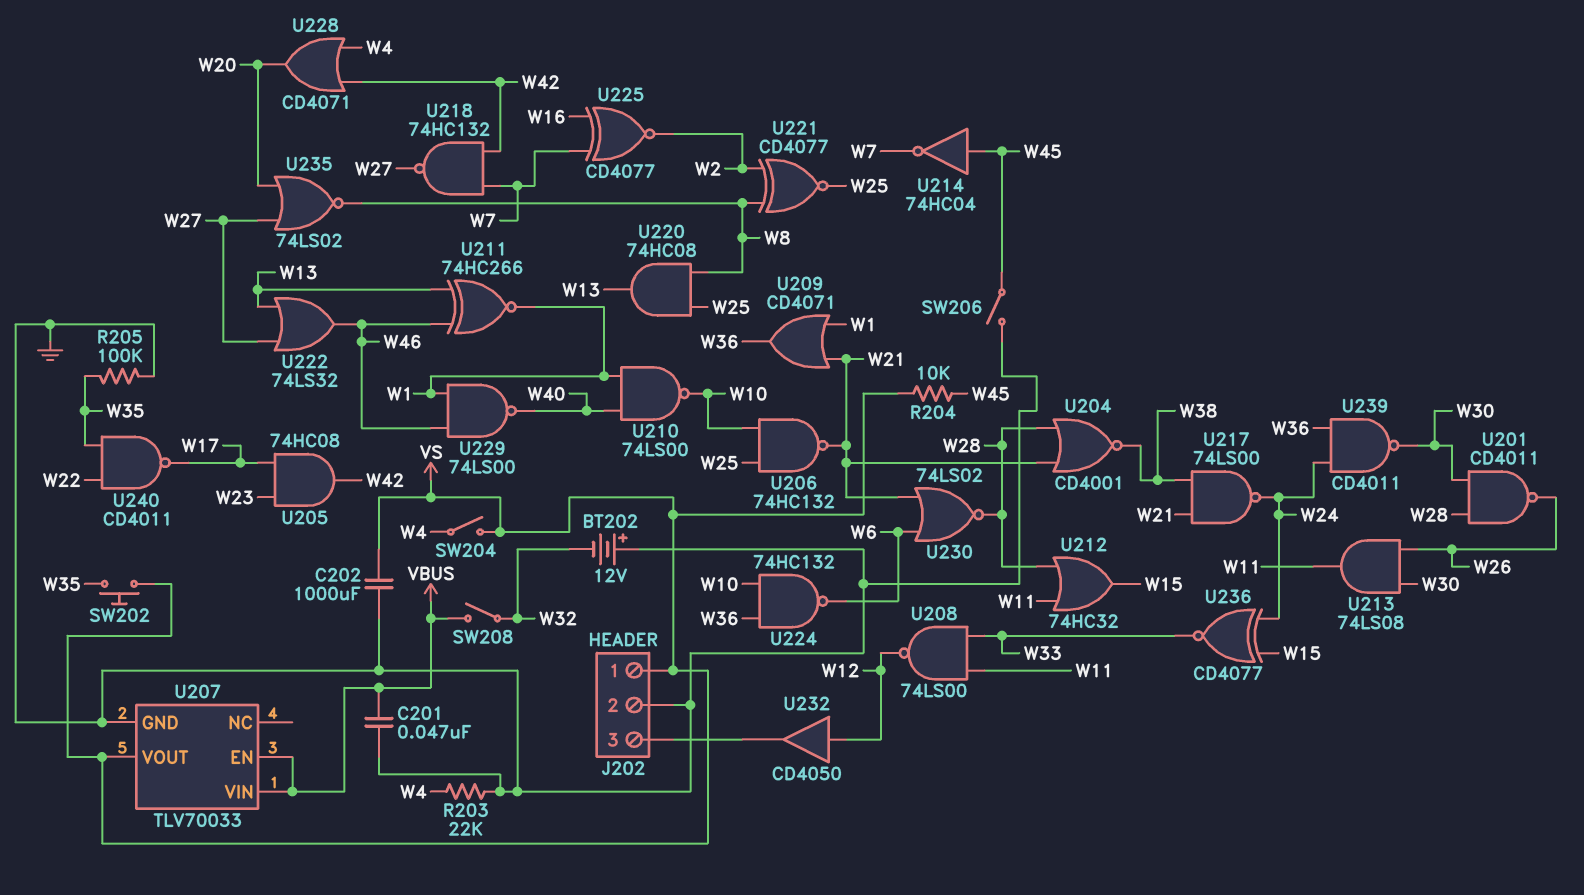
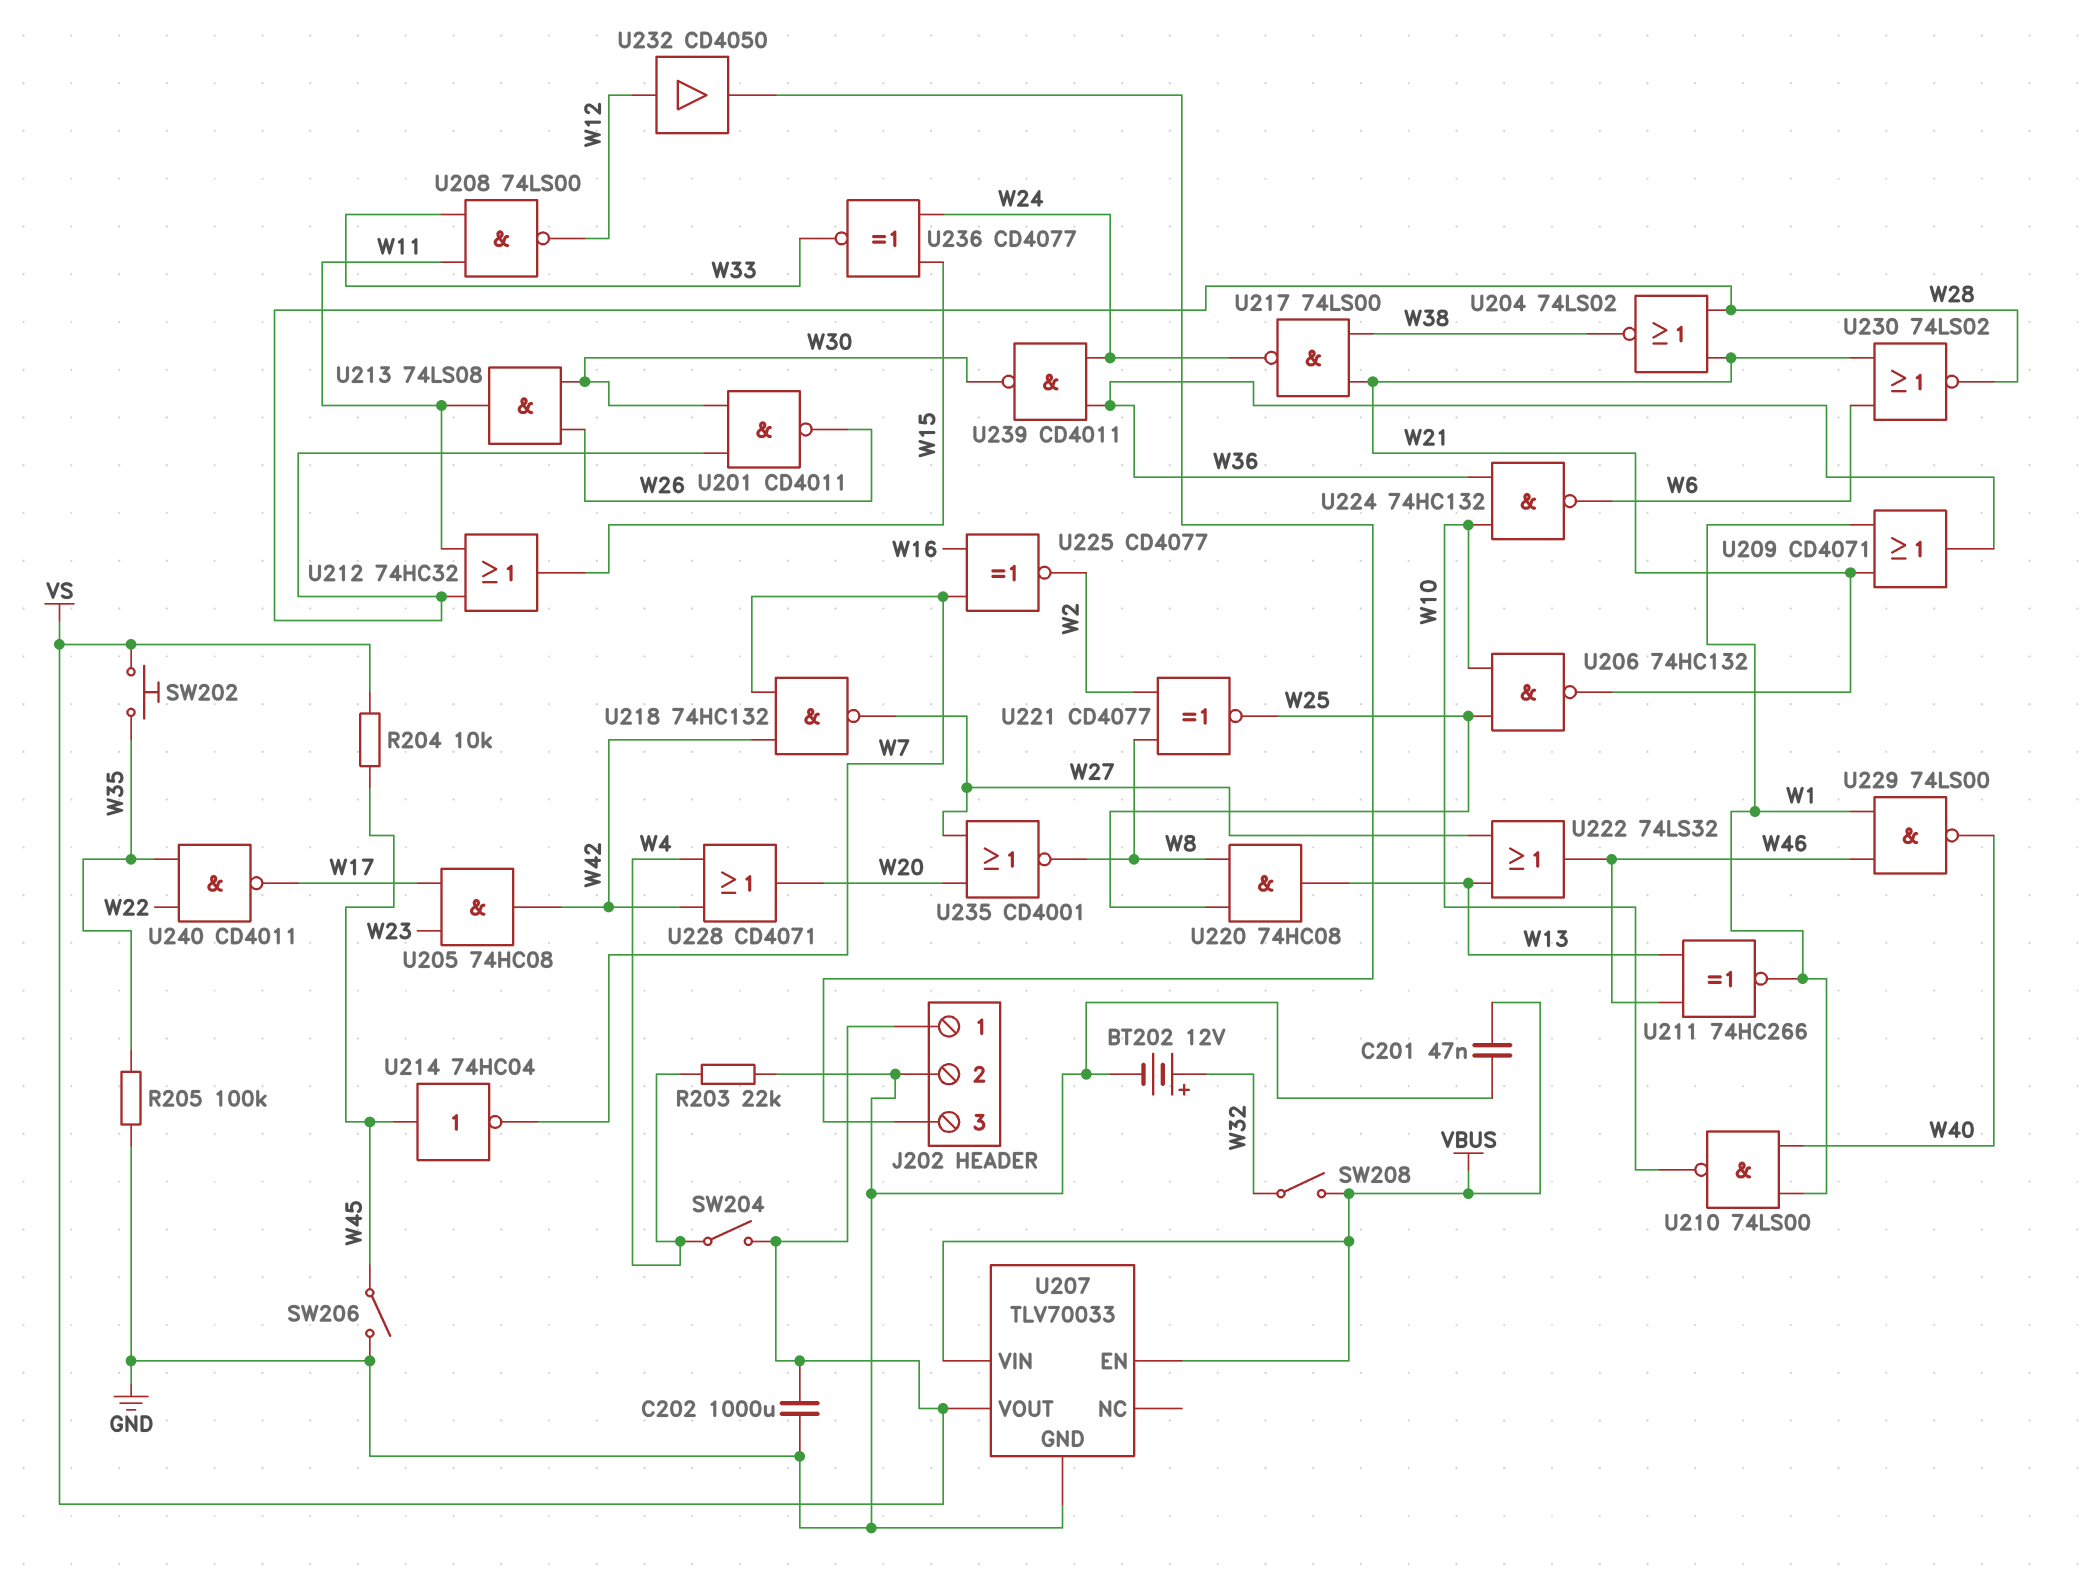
BT202: 12V (plus GND, minus W32) -> 12V (plus W32, minus GND)
U204: NOR CD4001 (in W21, in W28, out W38) -> NOR 74LS02 (in W21, in W28, out W38)
U235: NOR 74LS02 (in W20, in W27, out W8) -> NOR CD4001 (in W20, in W27, out W8)

